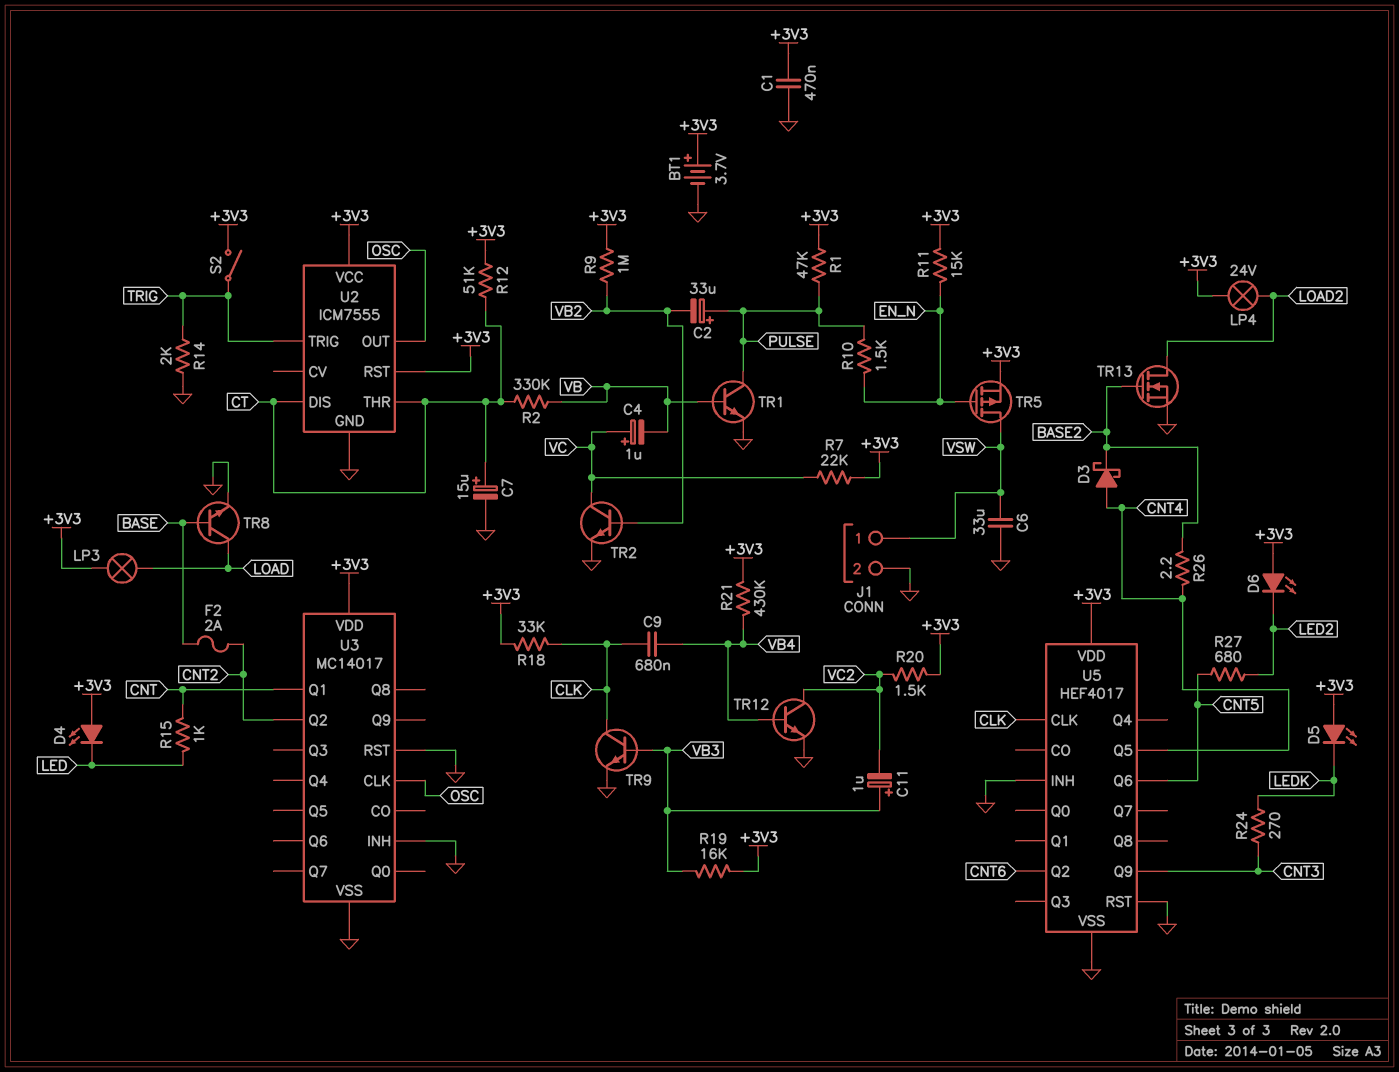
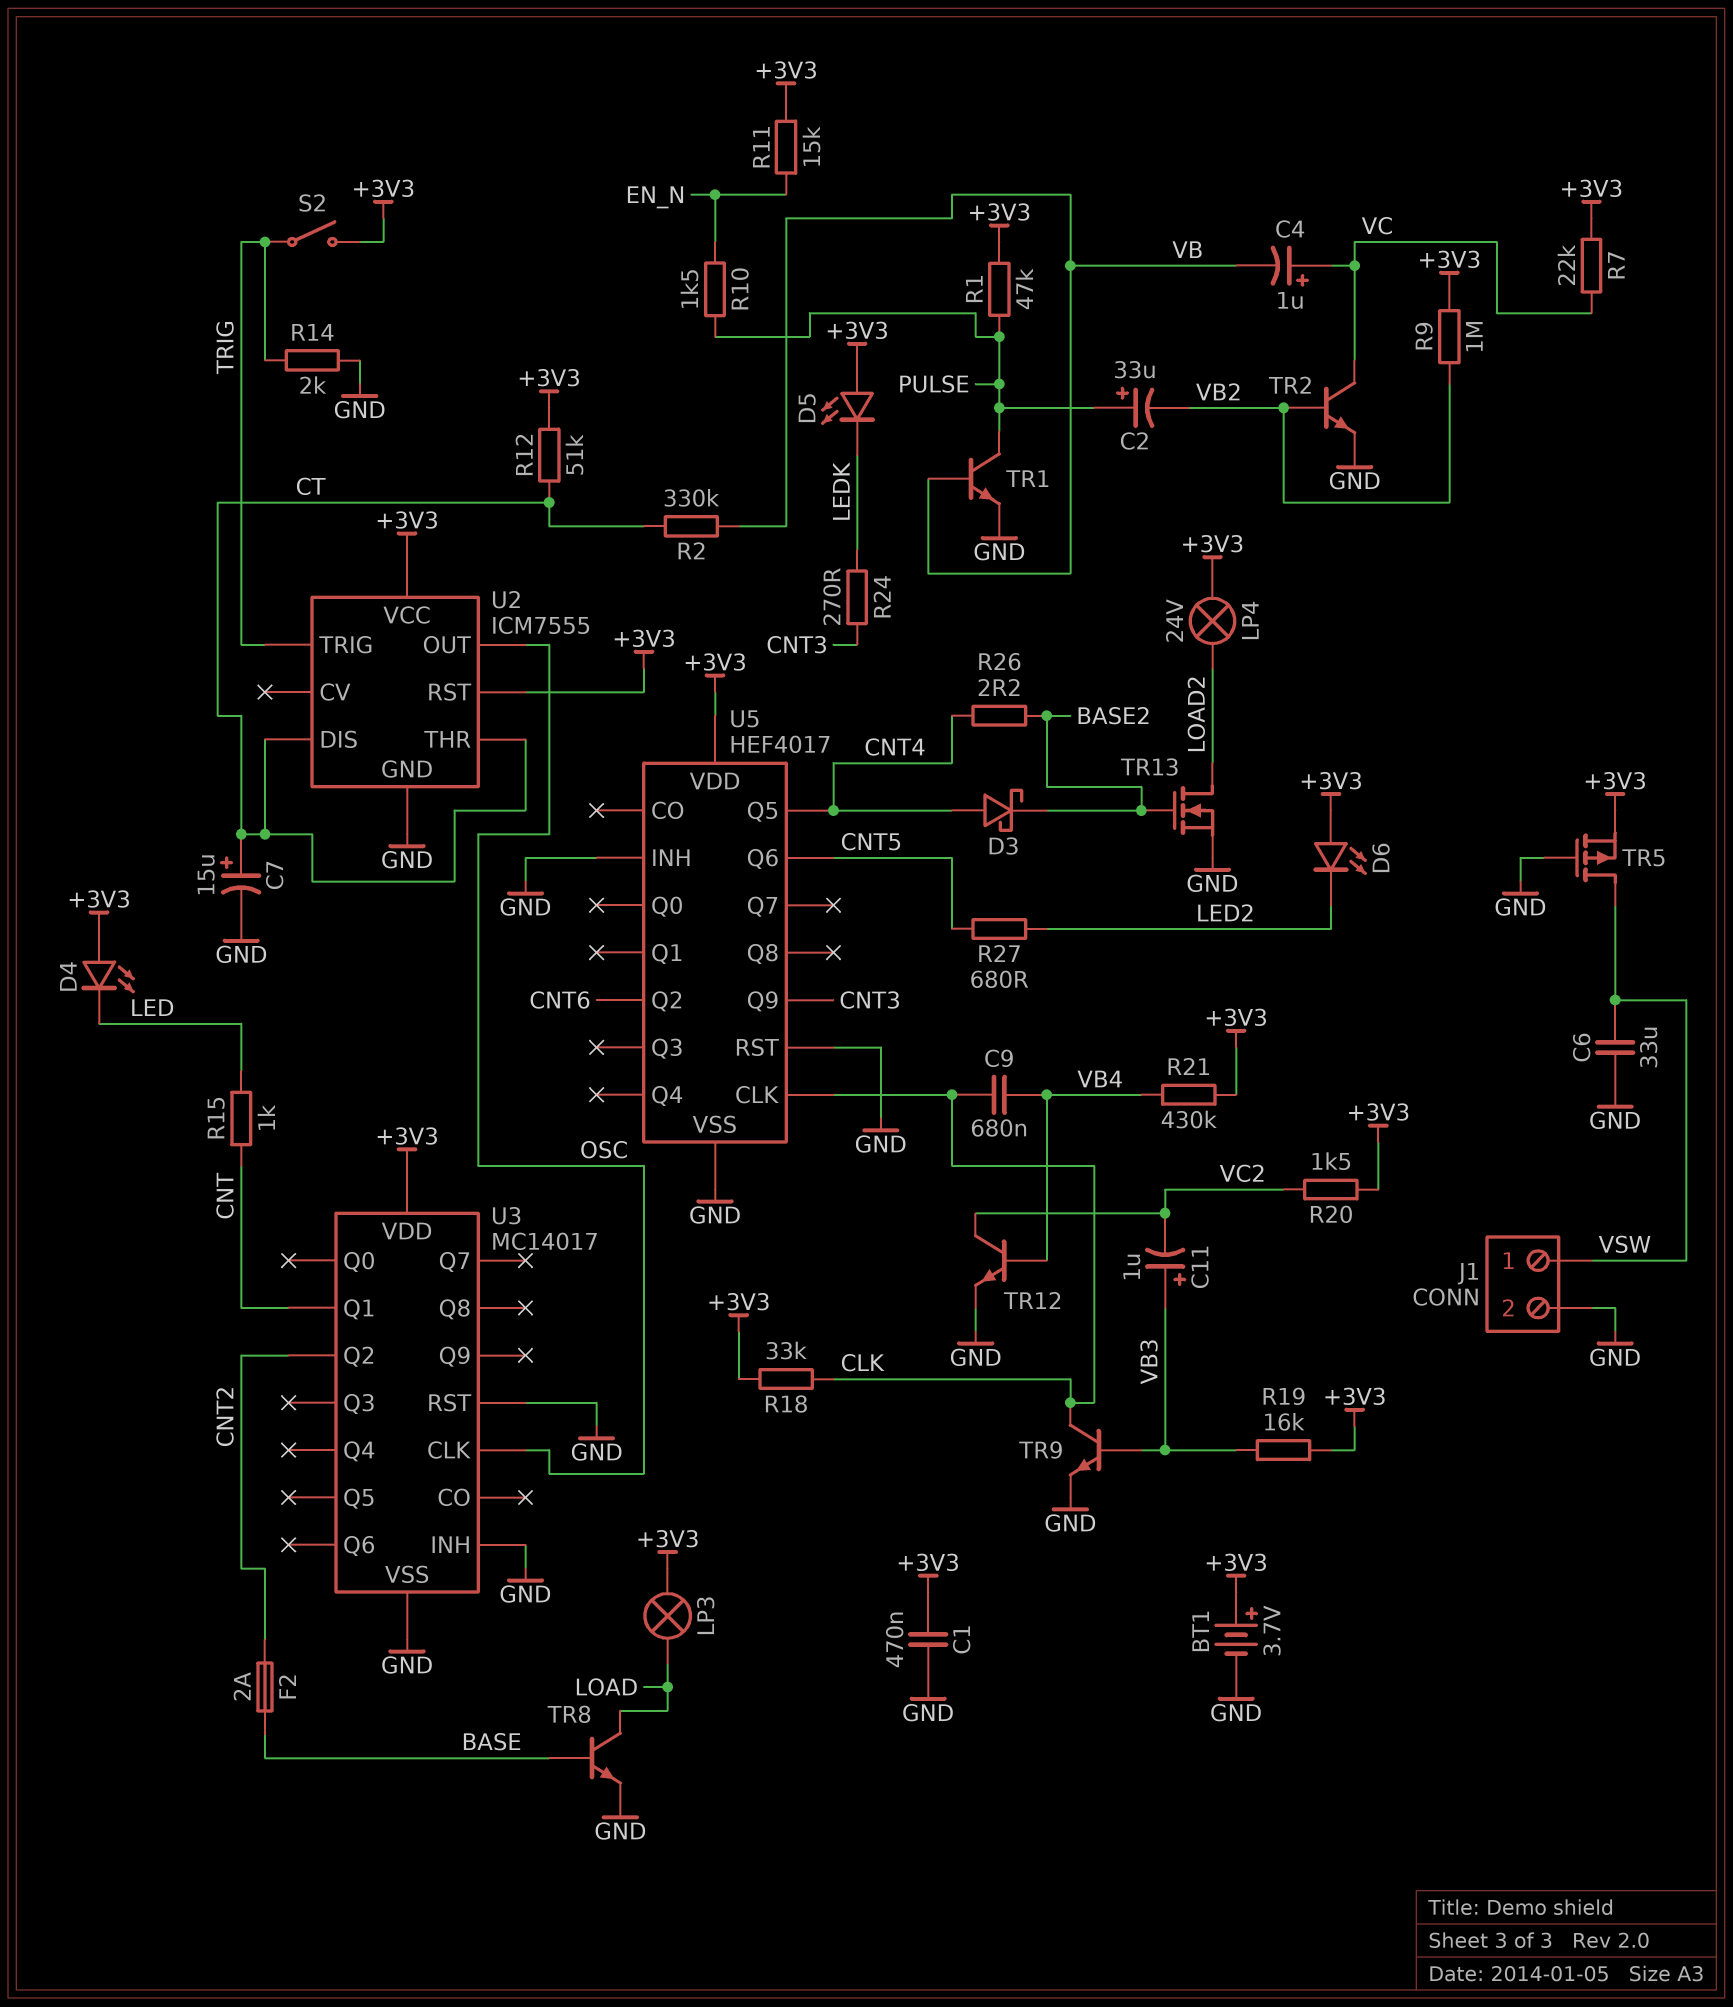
TR5: PMOS (G EN_N, D VSW, S +3V3) -> PMOS (G GND, D VSW, S +3V3)

